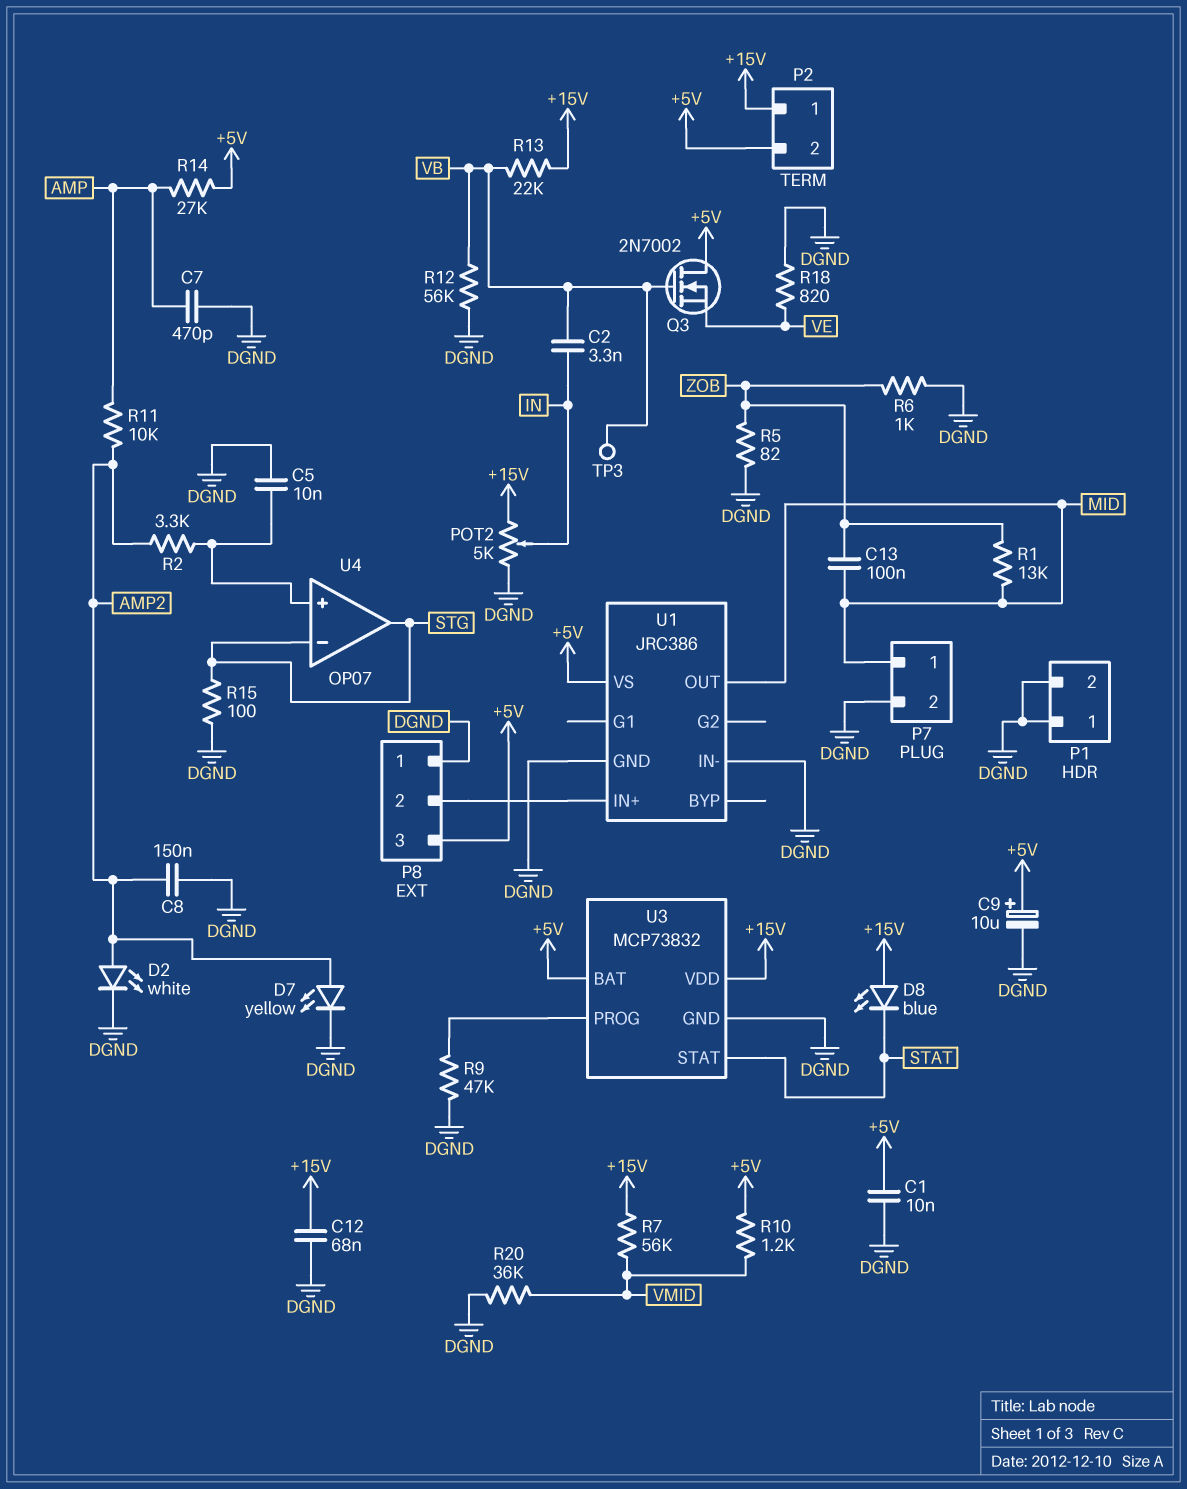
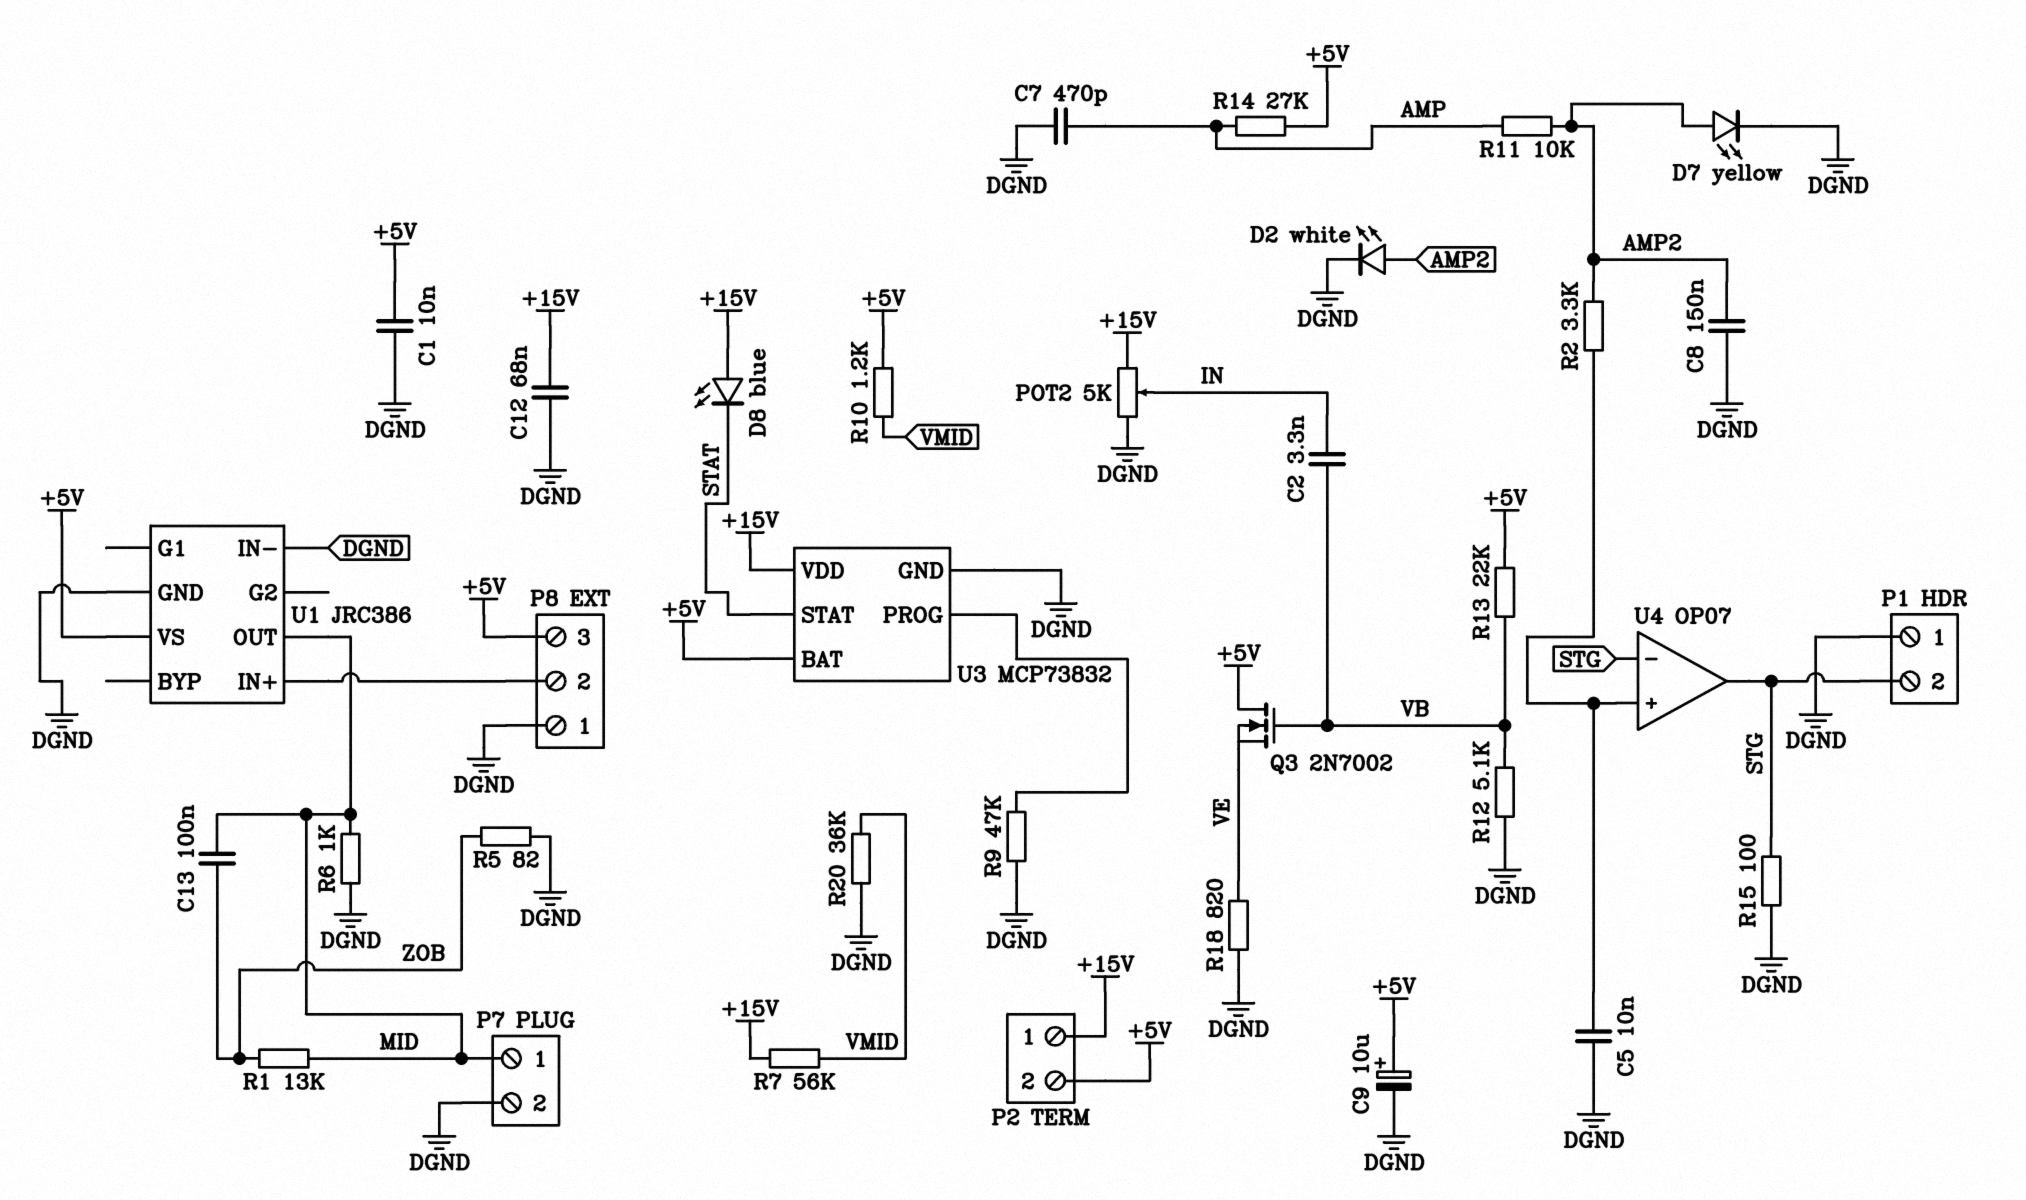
P1 pin 2: DGND -> STG
R6: 1k (DGND, ZOB) -> 1k (DGND, MID)
R12: 56k (DGND, VB) -> 5.1k (DGND, VB)
R13: 22k (+15V, VB) -> 22k (+5V, VB)
TP3: test point (VB) -> none

